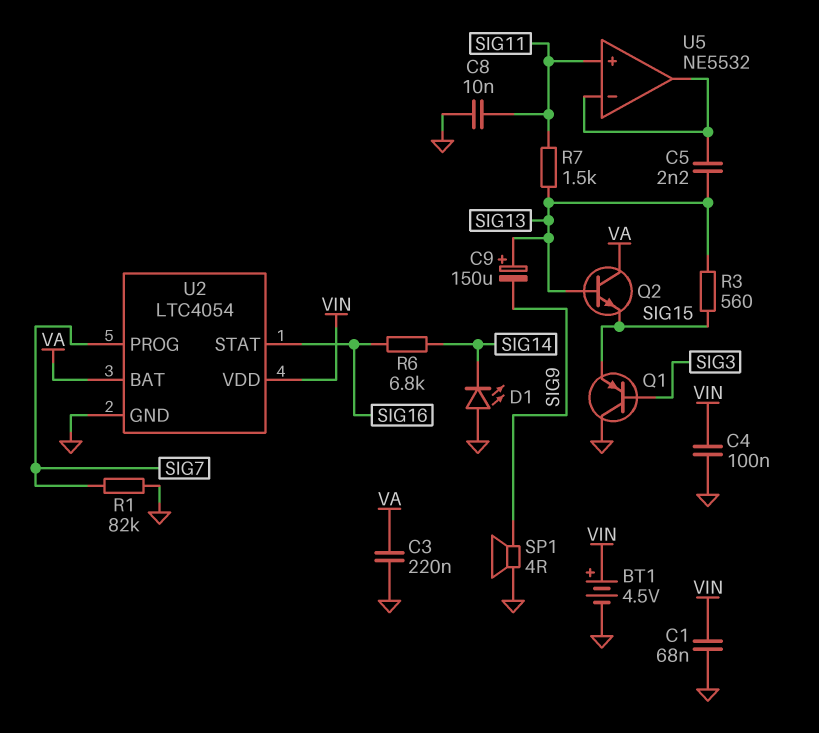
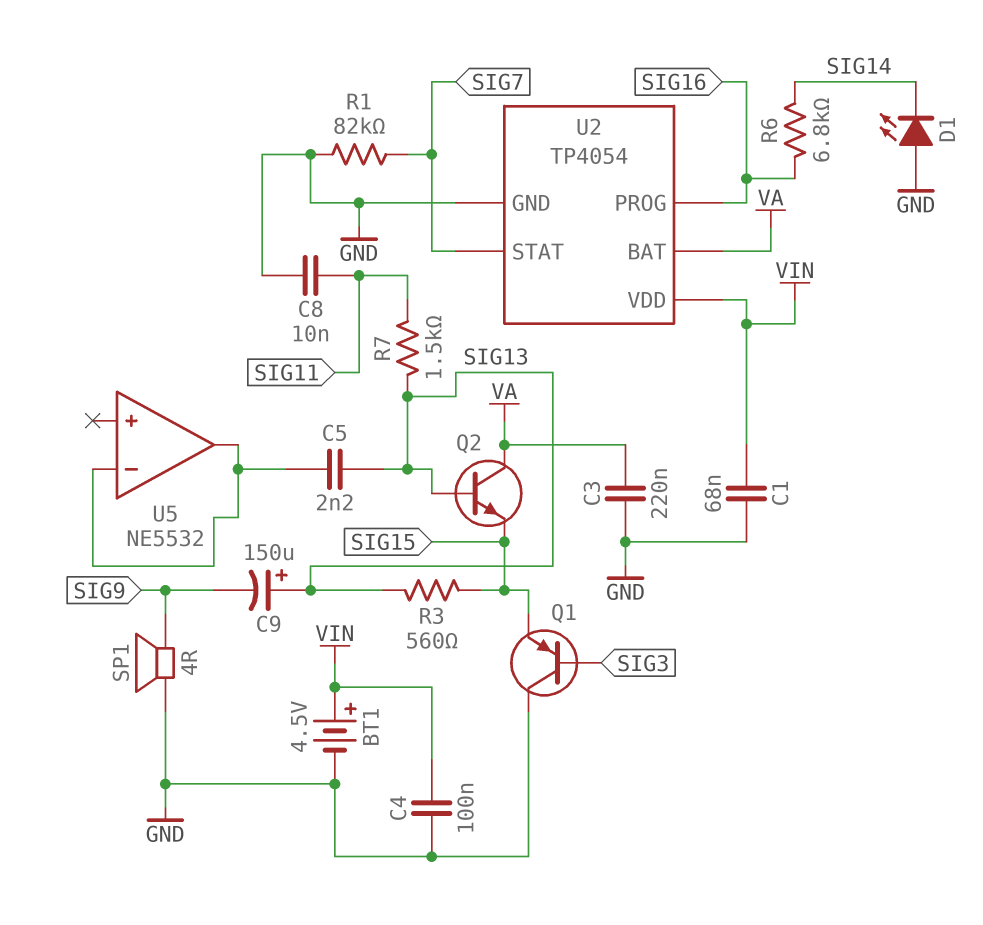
U2: LTC4054 -> TP4054
U2 pin PROG: SIG7 -> SIG16
U2 pin STAT: SIG16 -> SIG7
U5 pin in+: SIG11 -> none

